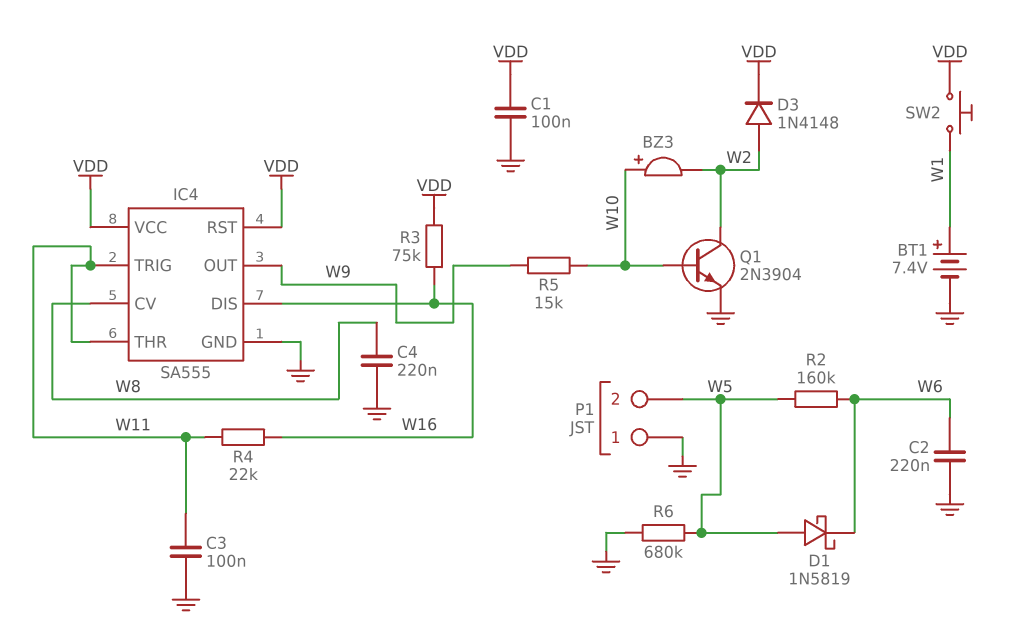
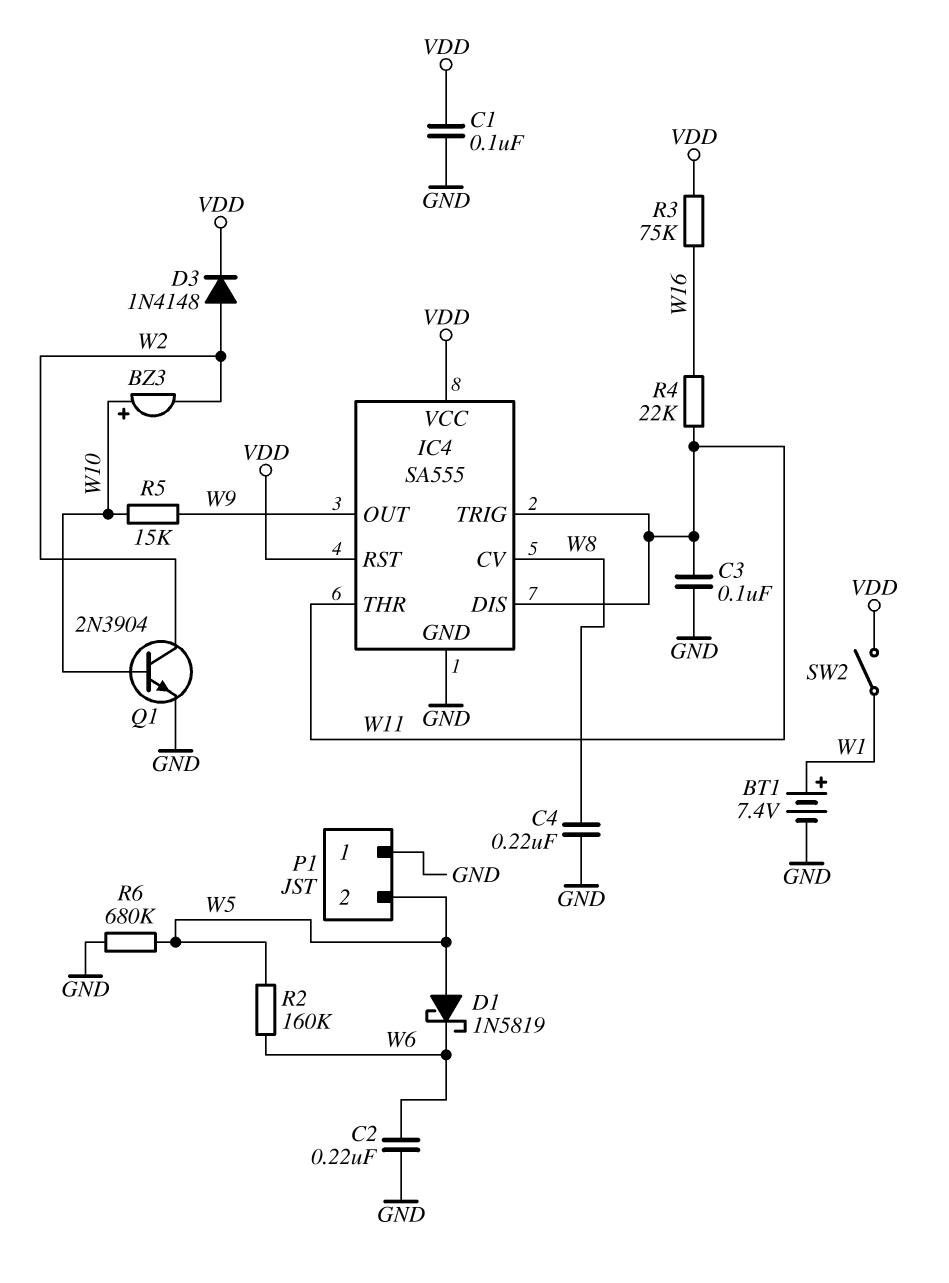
IC4 pin DIS: W16 -> W11
SW2: button (VDD, W1) -> switch (VDD, W1)

